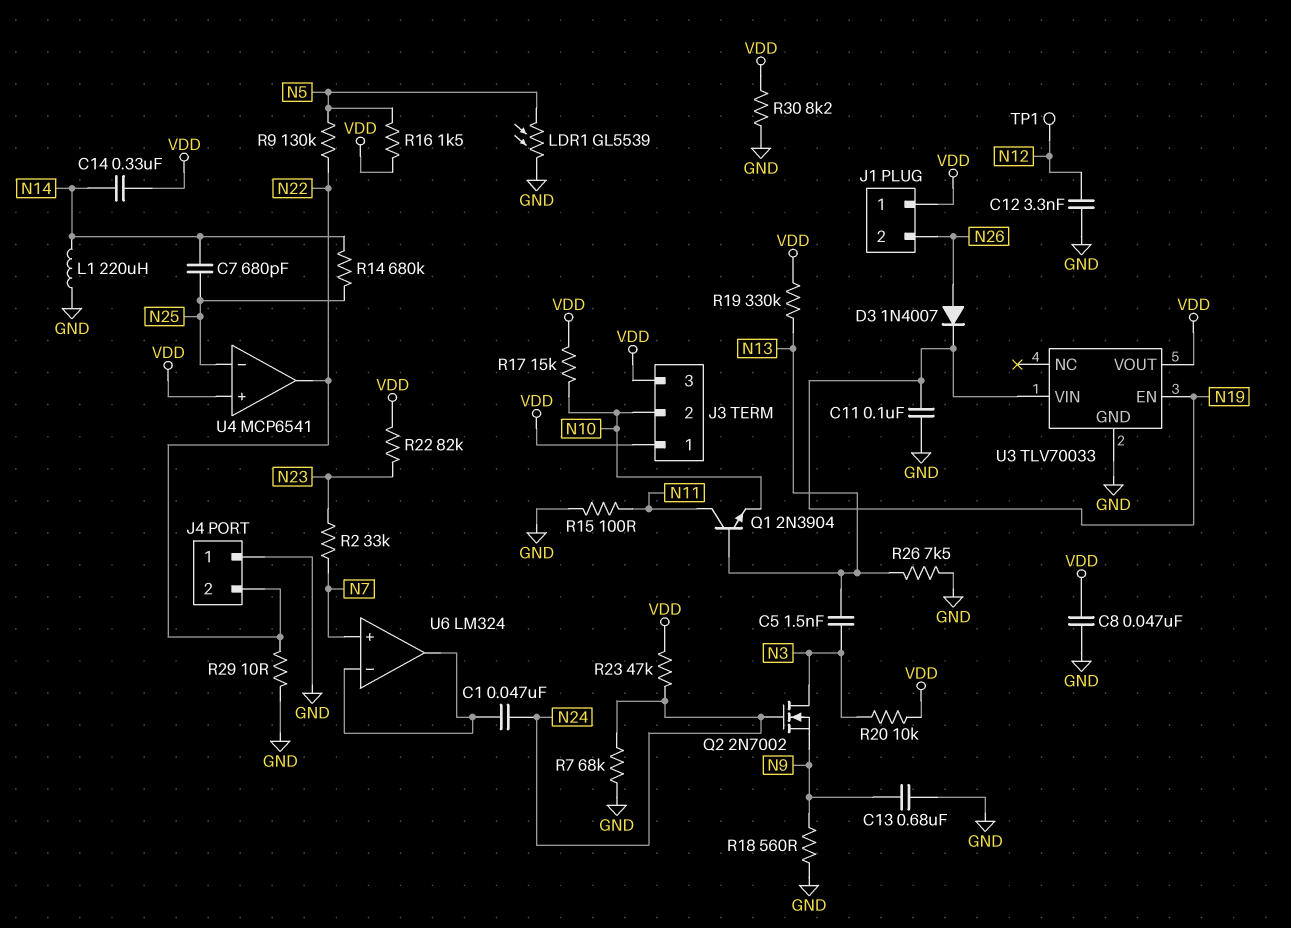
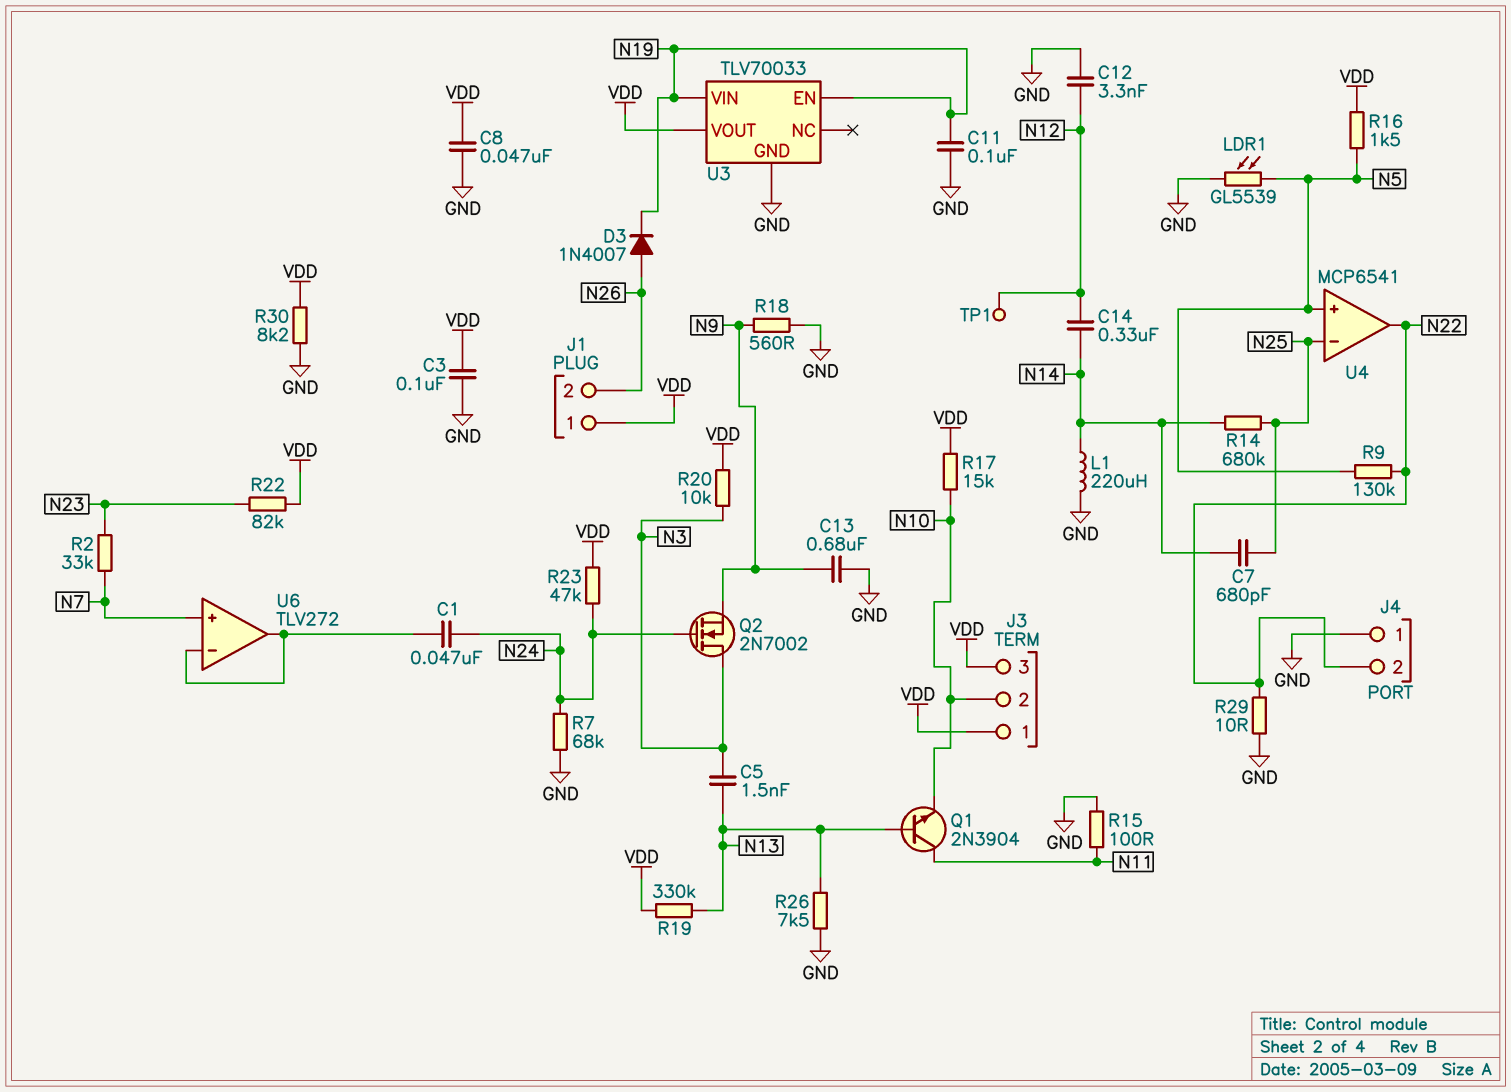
C3: none -> 100nF (GND, VDD)
C14: 330nF (N14, VDD) -> 330nF (N12, N14)
U4 pin in+: VDD -> N5
U6: LM324 -> TLV272

